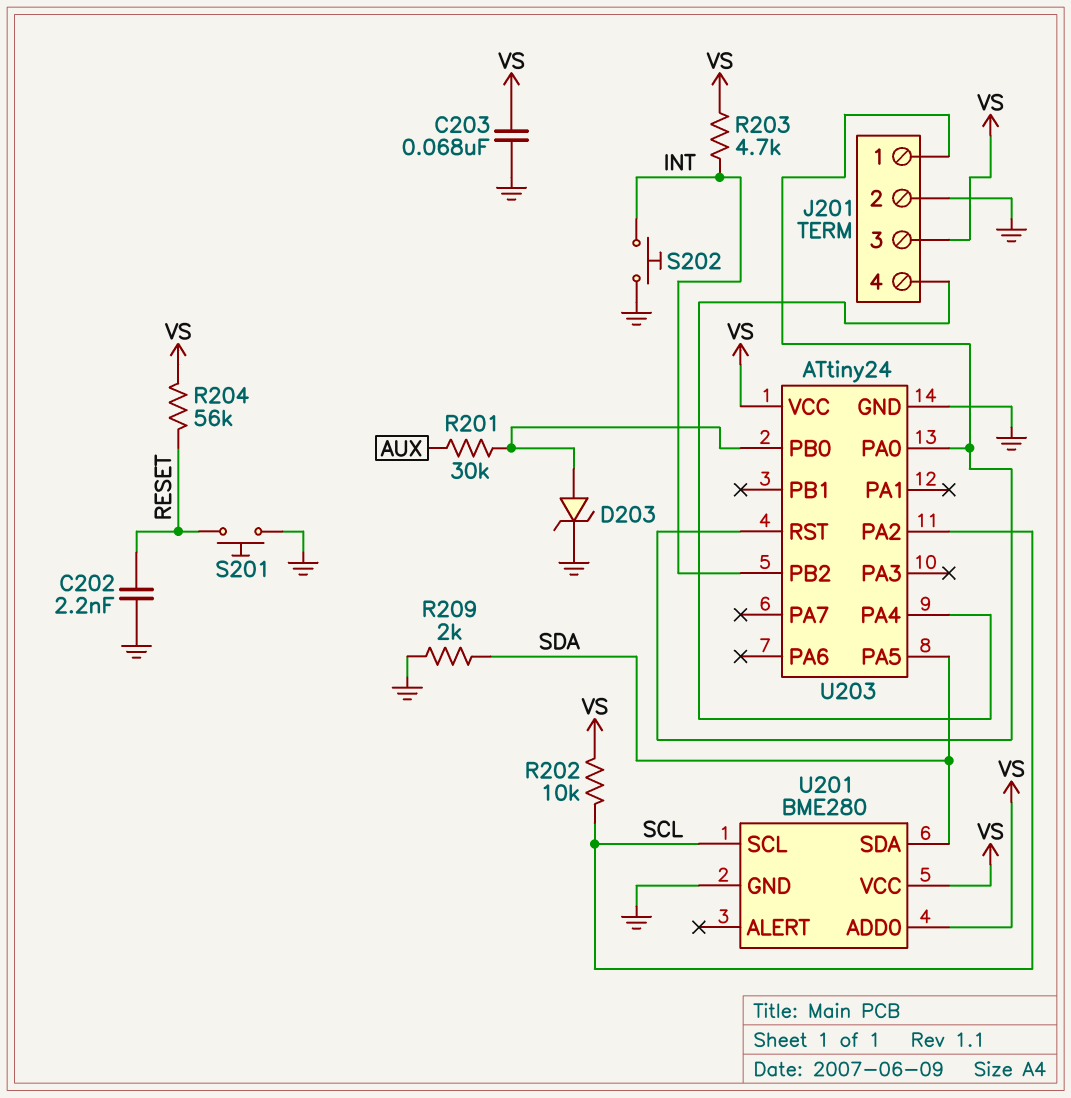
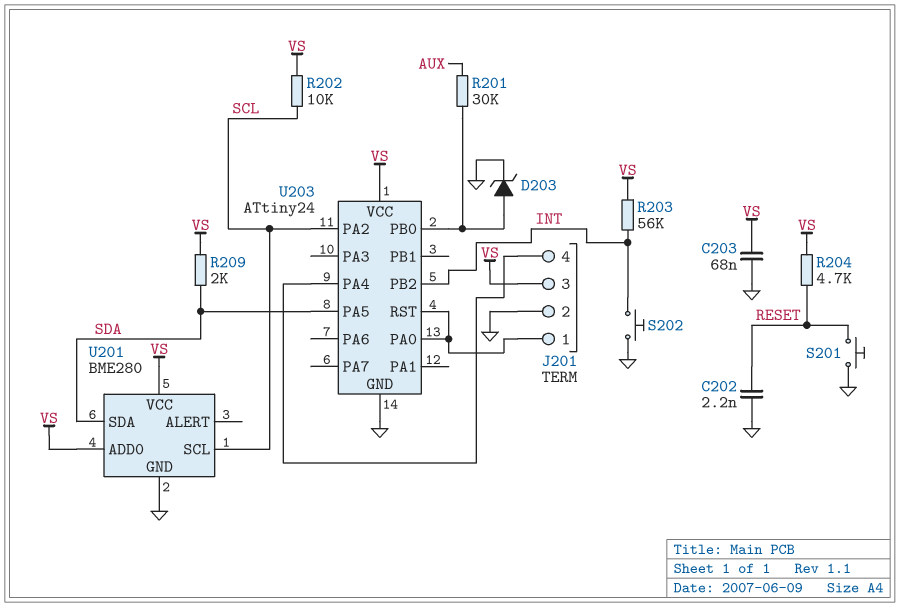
R203: 4.7k (INT, VS) -> 56k (INT, VS)
R204: 56k (RESET, VS) -> 4.7k (RESET, VS)
R209: 2k (GND, SDA) -> 2k (SDA, VS)

